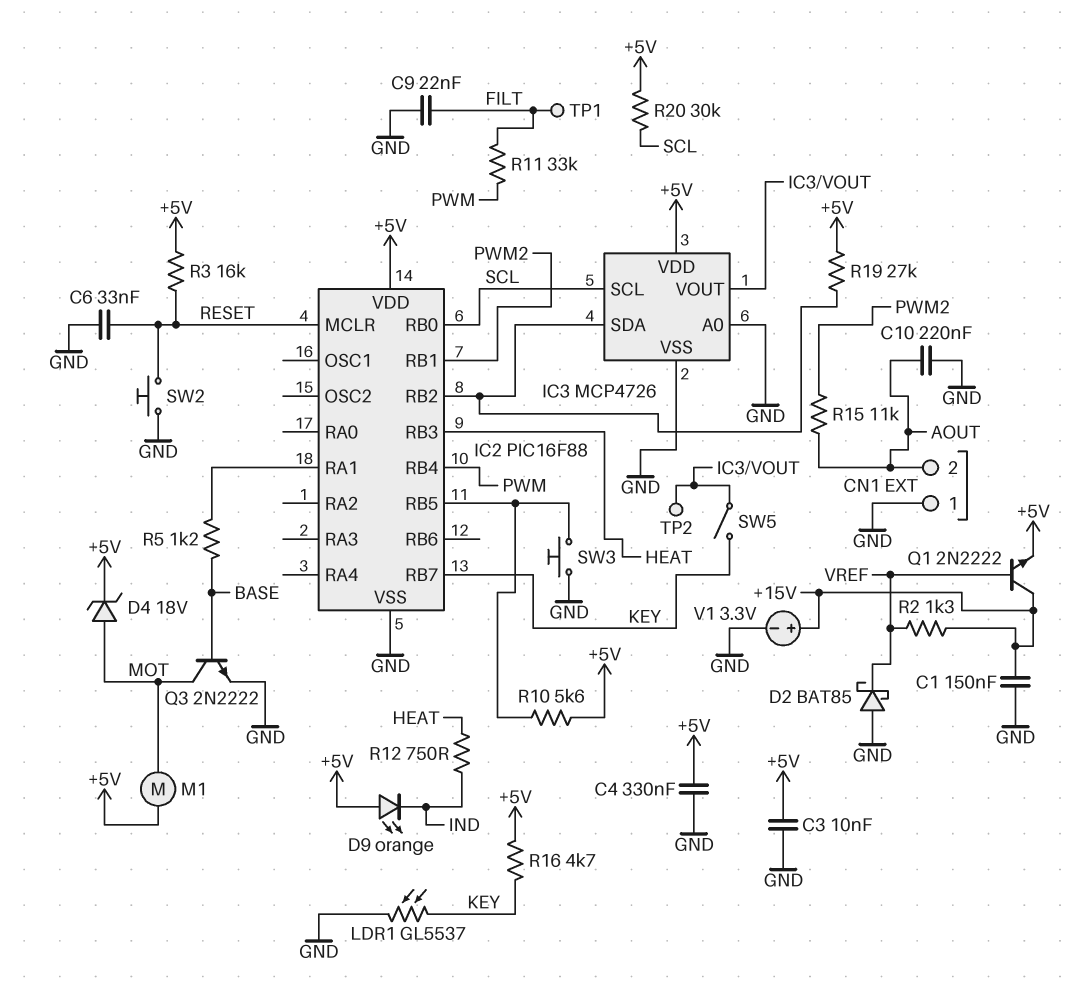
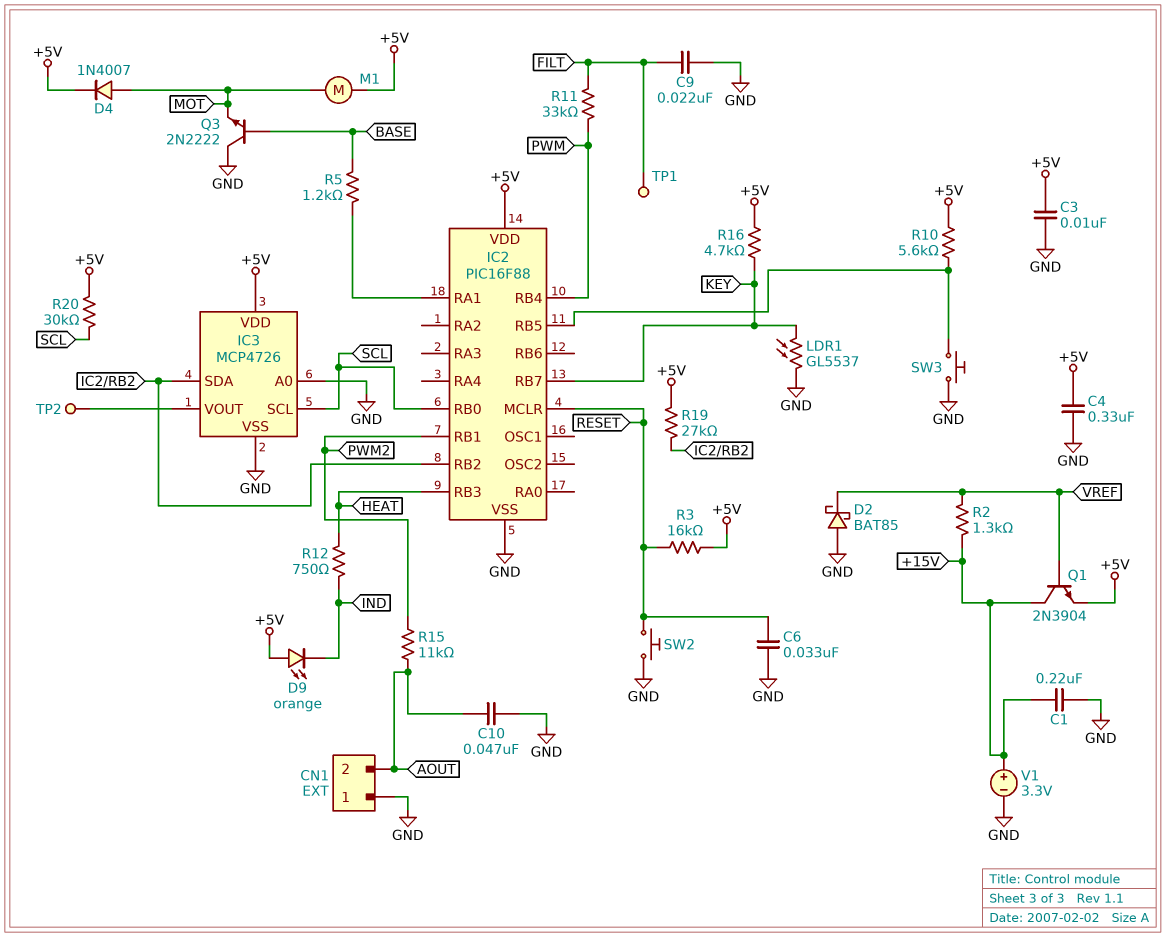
C1: 150nF (+15V, GND) -> 220nF (+15V, GND)
C10: 220nF (AOUT, GND) -> 47nF (AOUT, GND)
D4: zener 18V (A MOT, K +5V) -> diode 1N4007 (A MOT, K +5V)
Q1: NPN 2N2222 (B VREF, C +15V, E +5V) -> NPN 2N3904 (B VREF, C +15V, E +5V)
Q3: NPN 2N2222 (B BASE, C MOT, E GND) -> NPN 2N2222 (B BASE, C GND, E MOT)
SW5: switch (IC3/VOUT, KEY) -> none

